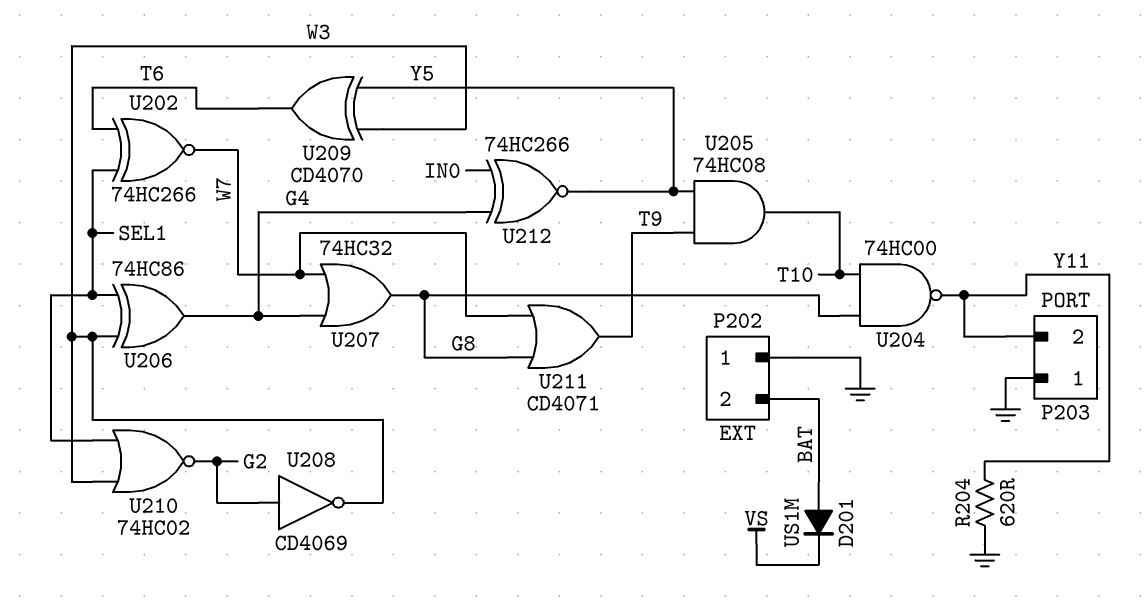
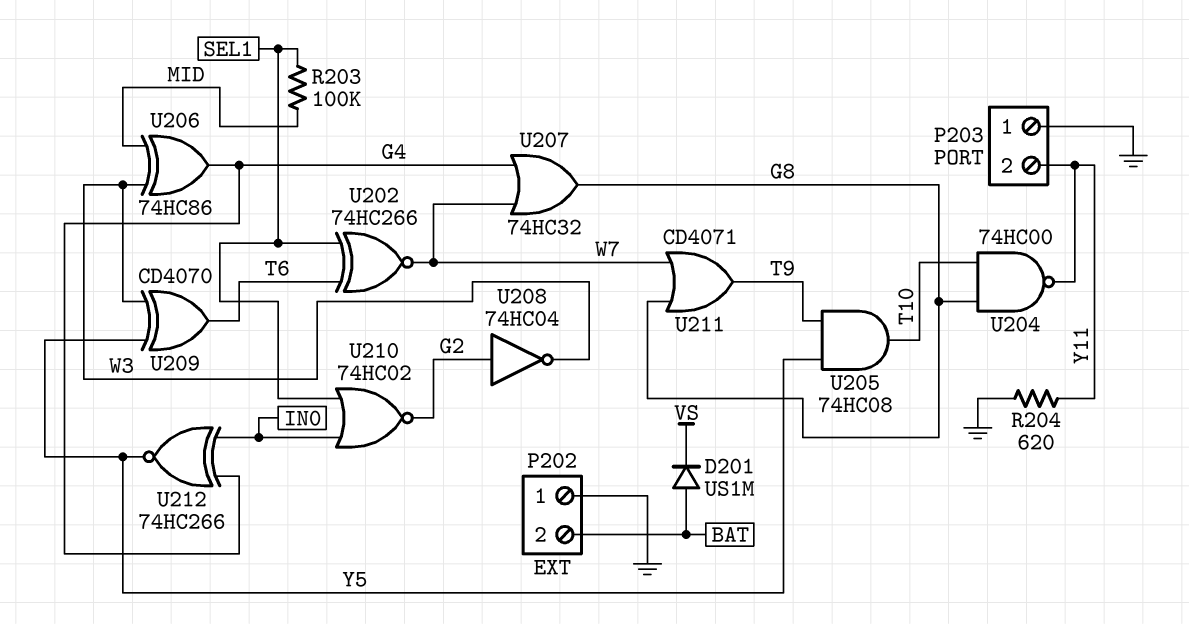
R203: none -> 100k (MID, SEL1)
U206: XOR 74HC86 (in SEL1, in W3, out G4) -> XOR 74HC86 (in MID, in W3, out G4)
U208: NOT CD4069 (in G2, out W3) -> NOT 74HC04 (in G2, out W3)
U210: NOR 74HC02 (in SEL1, in W3, out G2) -> NOR 74HC02 (in IN0, in SEL1, out G2)

